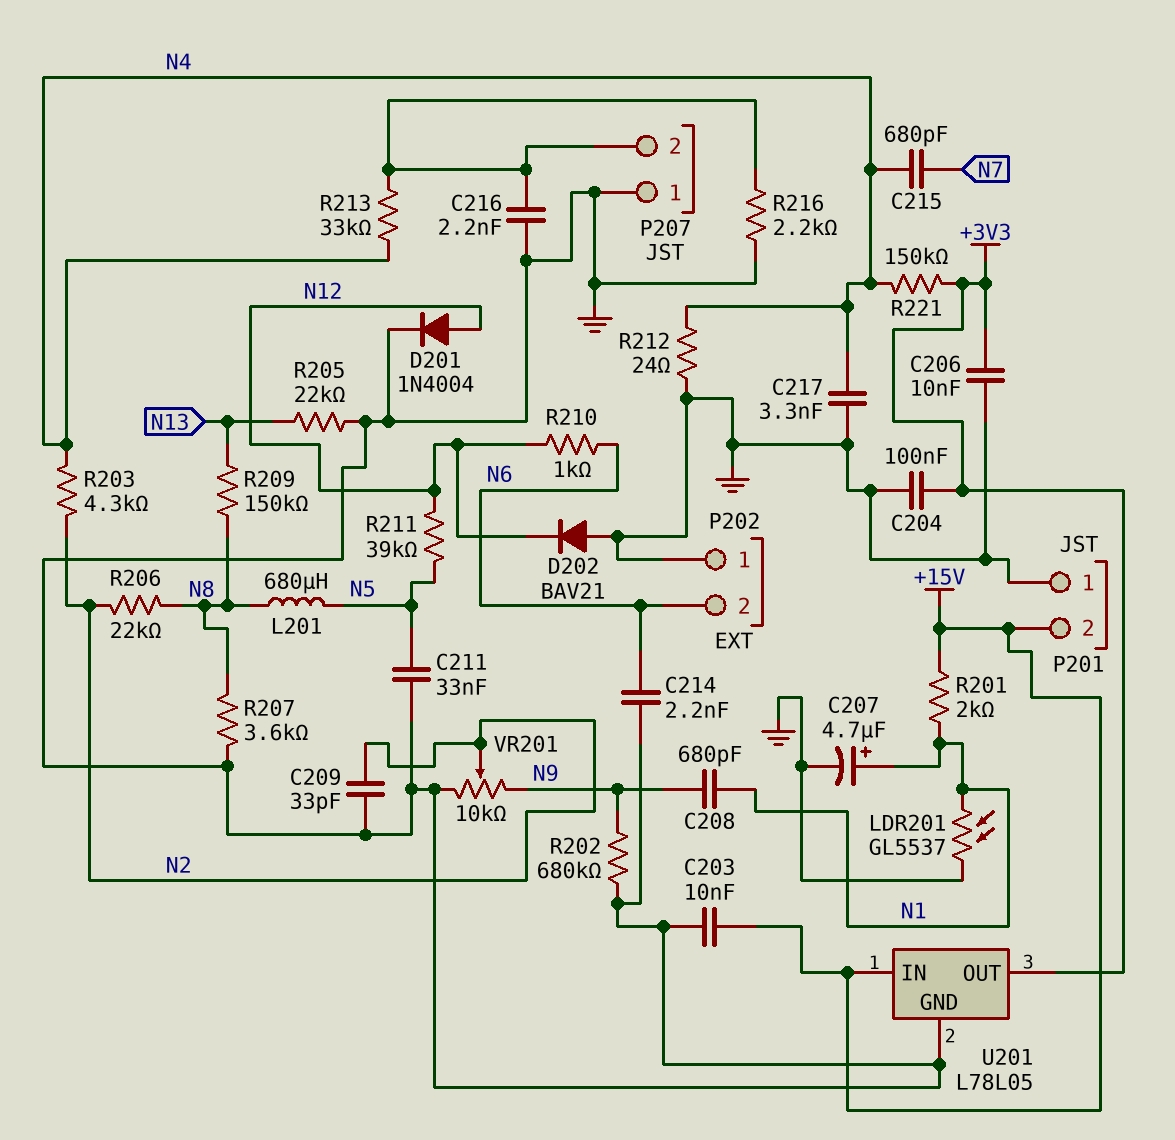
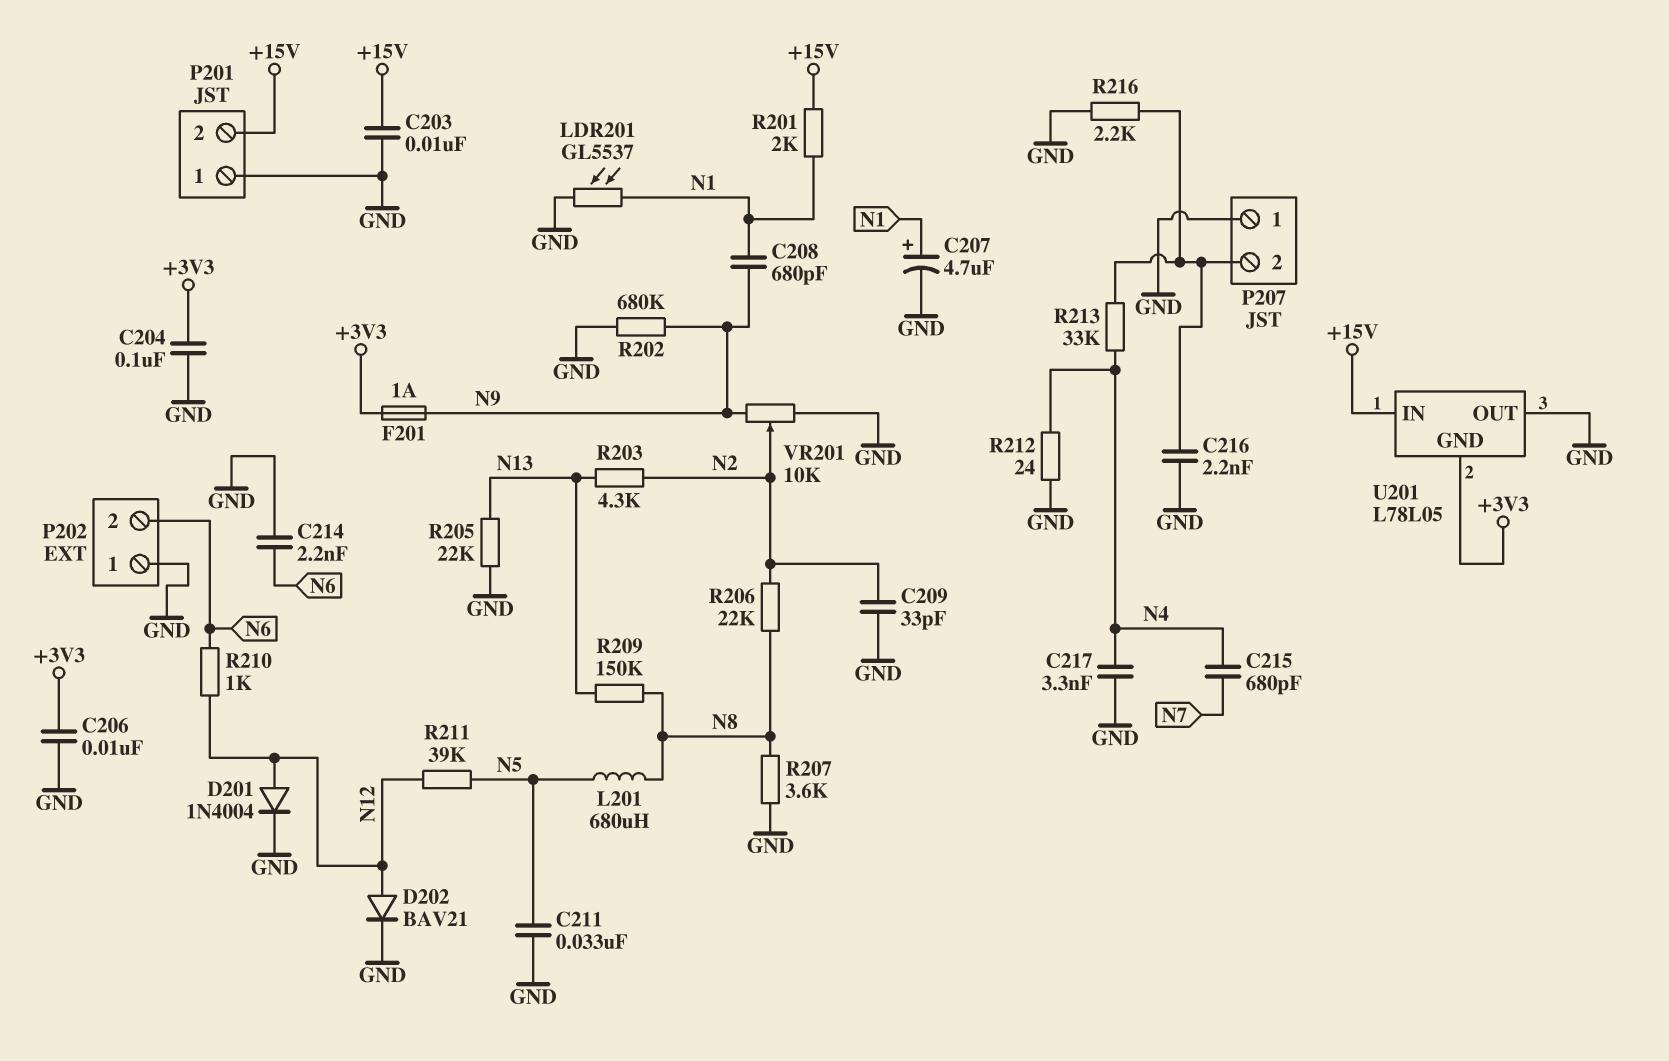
D202: diode BAV21 (A GND, K N12) -> diode BAV21 (A N12, K GND)
F201: none -> 1A (+3V3, N9)
R203: 4.3k (N2, N4) -> 4.3k (N2, N13)
R221: 150k (+3V3, N4) -> none
U201 pin GND: GND -> +3V3
U201 pin OUT: +3V3 -> GND

